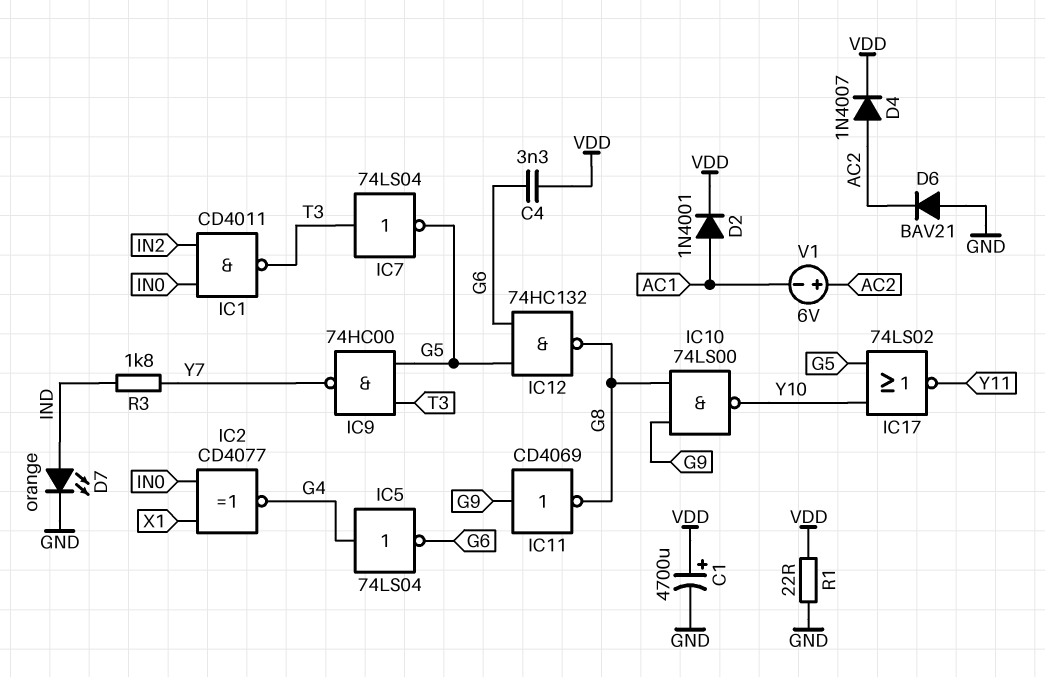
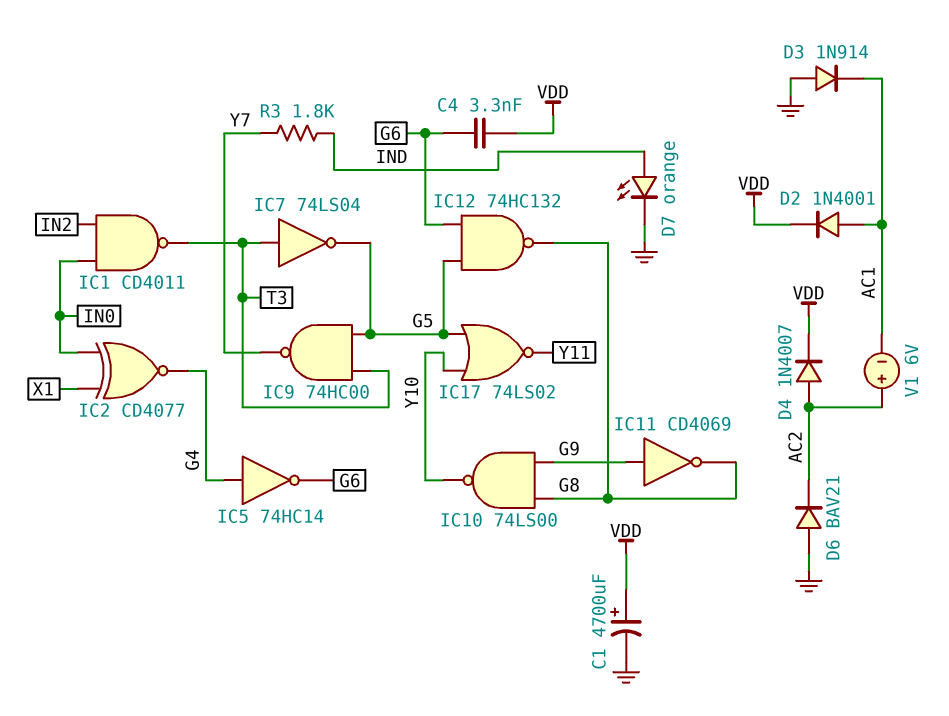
D3: none -> diode 1N914 (A GND, K AC1)
IC5: NOT 74LS04 (in G4, out G6) -> NOT 74HC14 (in G4, out G6)
R1: 22 (GND, VDD) -> none

